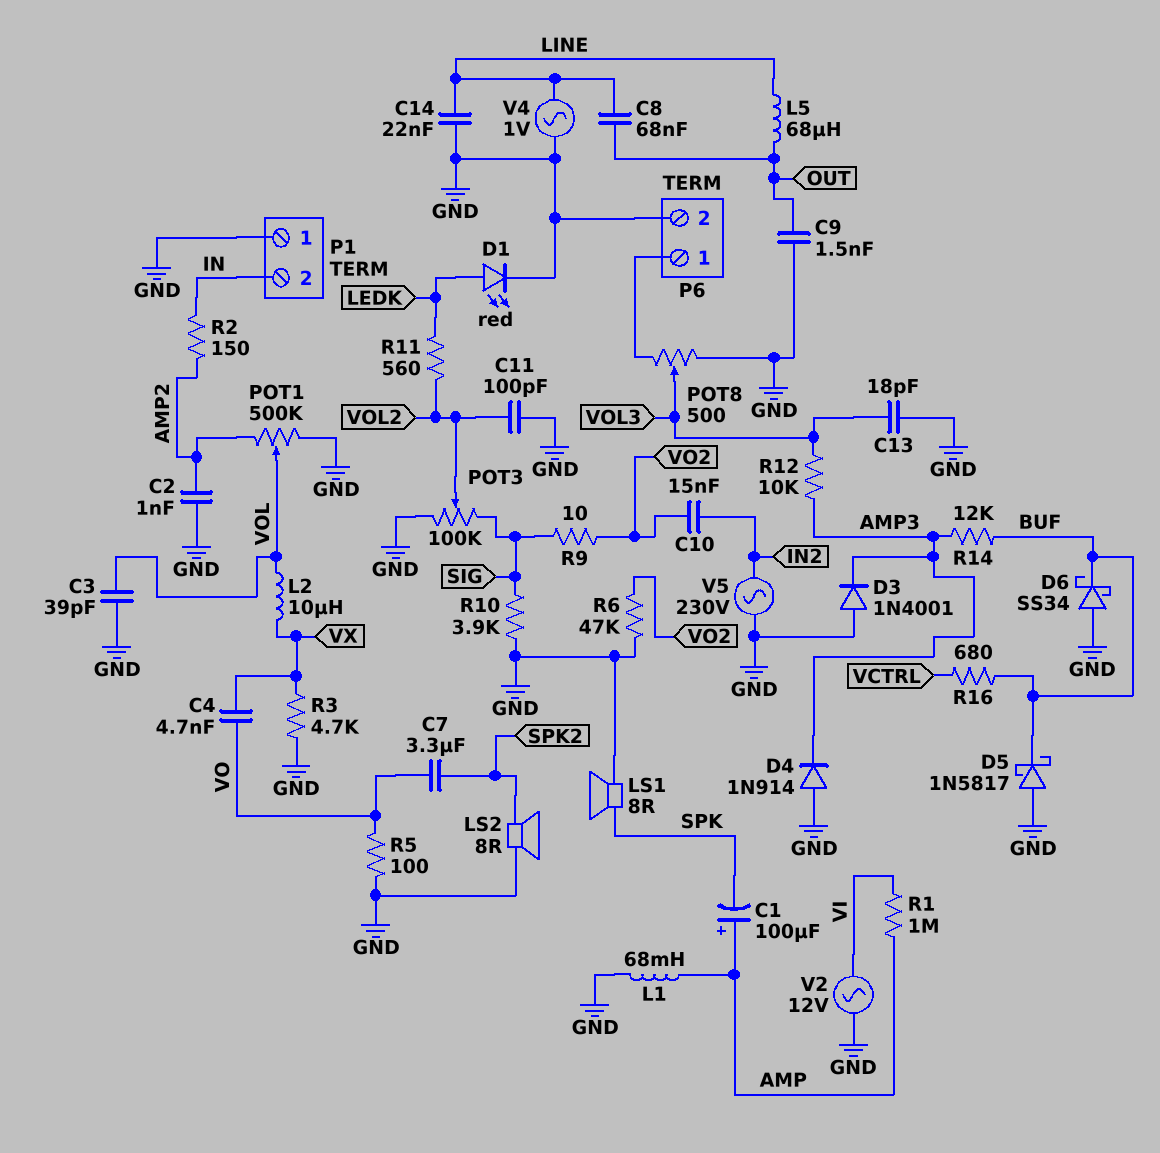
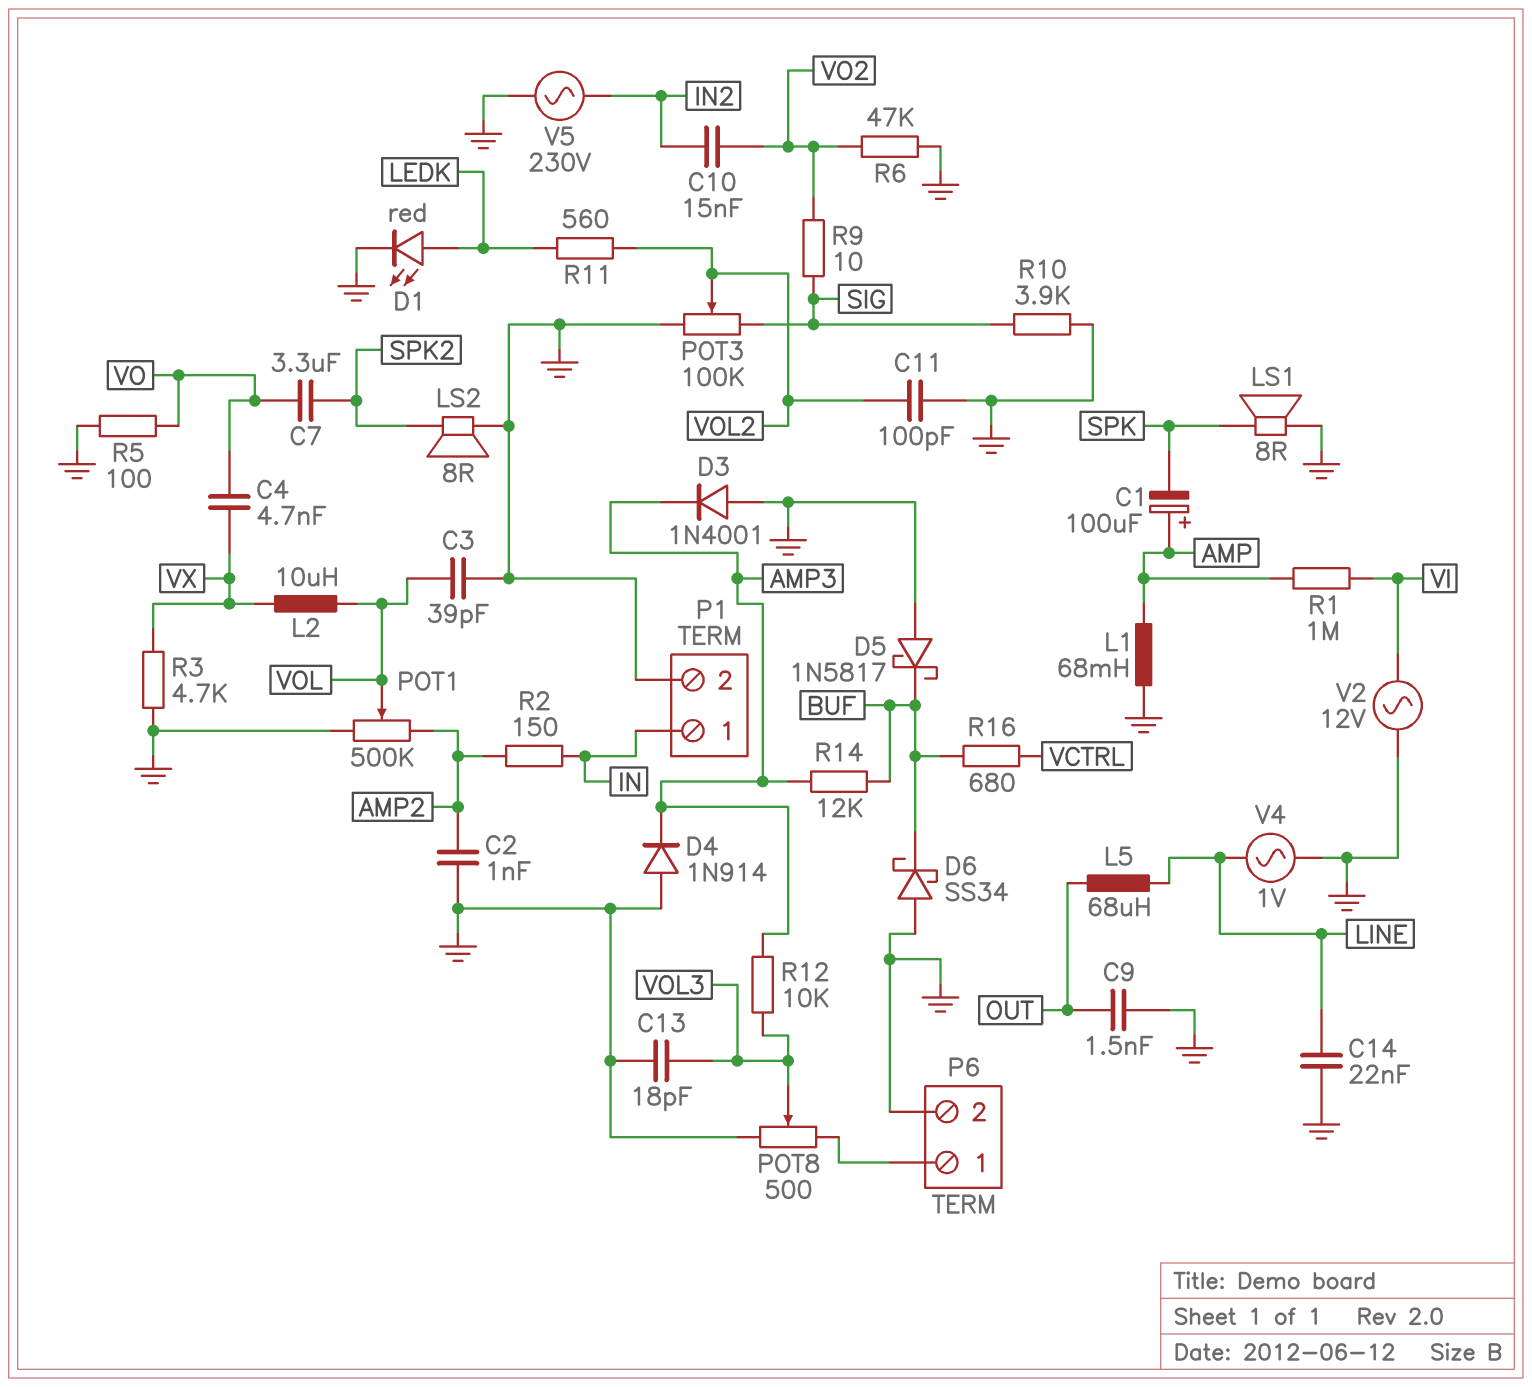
C8: 68nF (LINE, OUT) -> none
P1 pin 1: GND -> IN
P1 pin 2: IN -> GND

